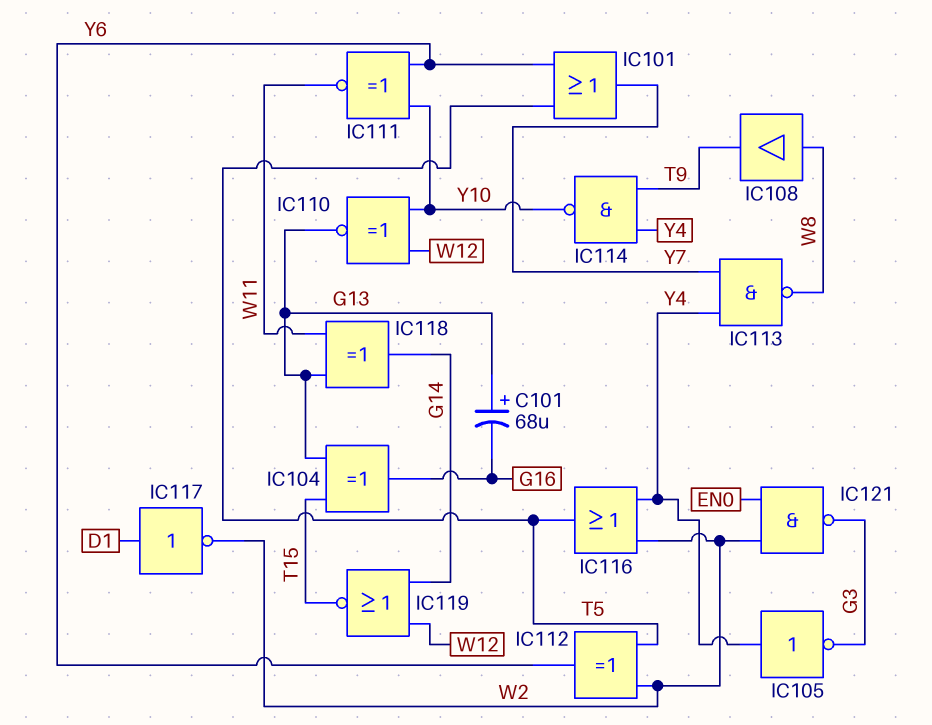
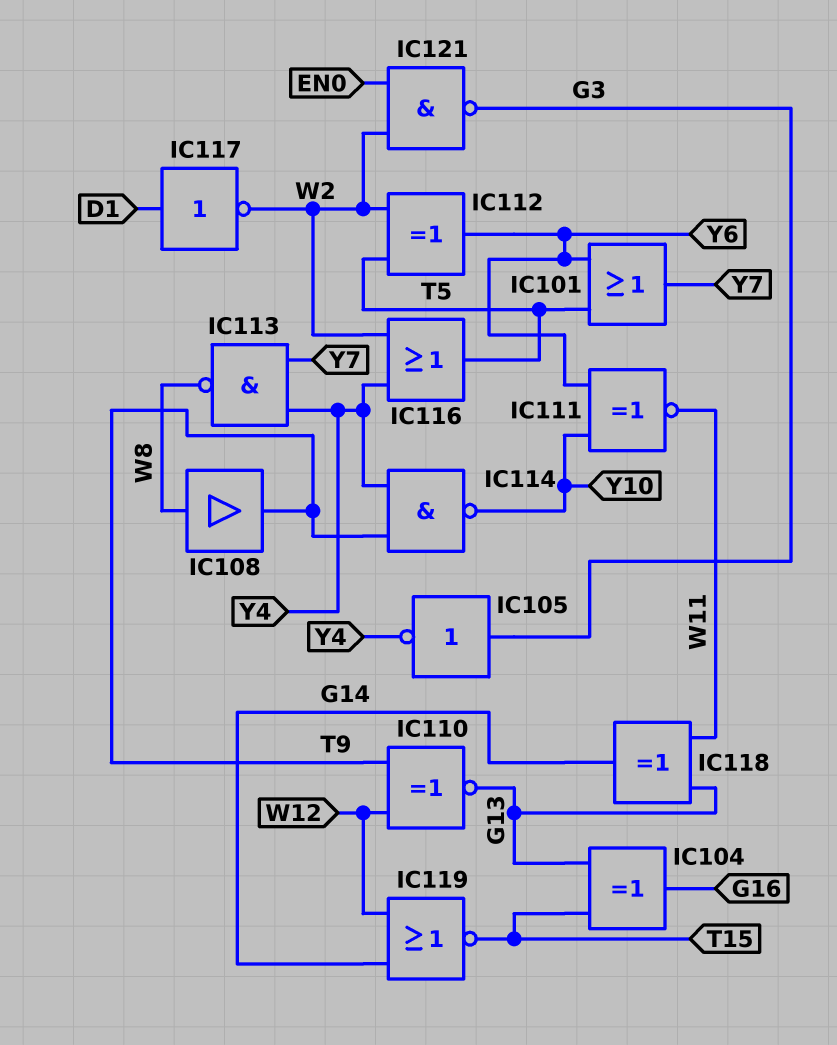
C101: 68uF (plus G13, minus G16) -> none
IC105: NOT (in Y4, out G3) -> NOT (in G3, out Y4)
IC110: XNOR (in W12, in Y10, out G13) -> XNOR (in T9, in W12, out G13)

